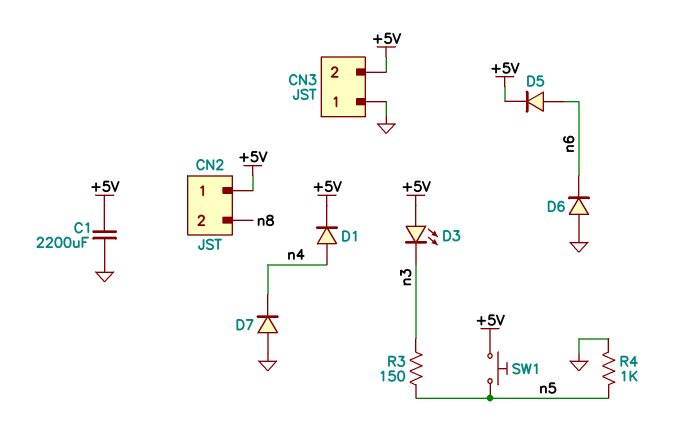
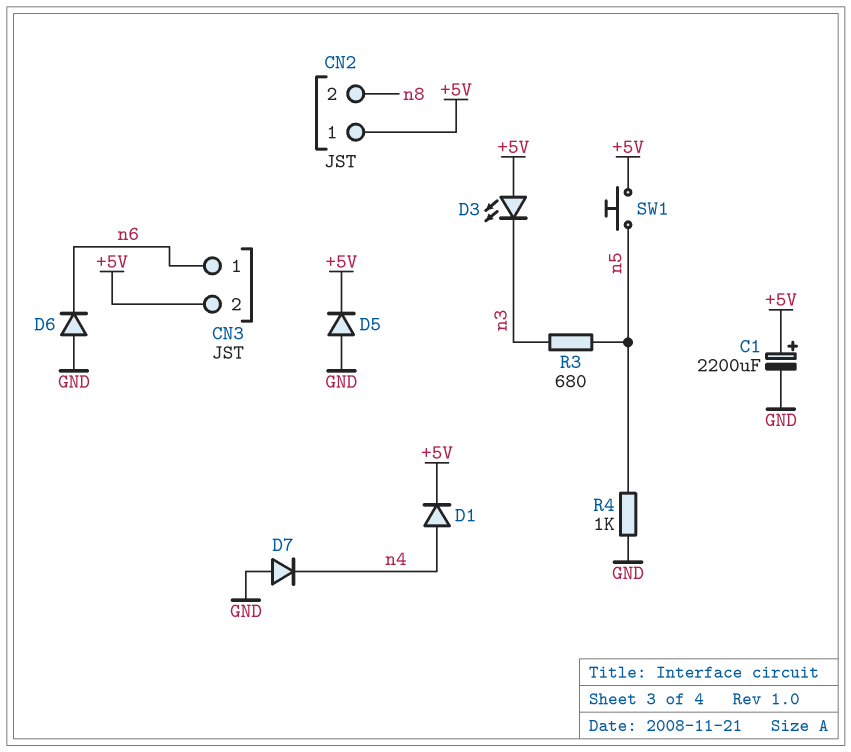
C1: 2200uF (+5V, GND) -> 2200uF (plus +5V, minus GND)
CN3 pin 1: GND -> n6
D5: diode (A n6, K +5V) -> diode (A GND, K +5V)
R3: 150 (n3, n5) -> 680 (n3, n5)

